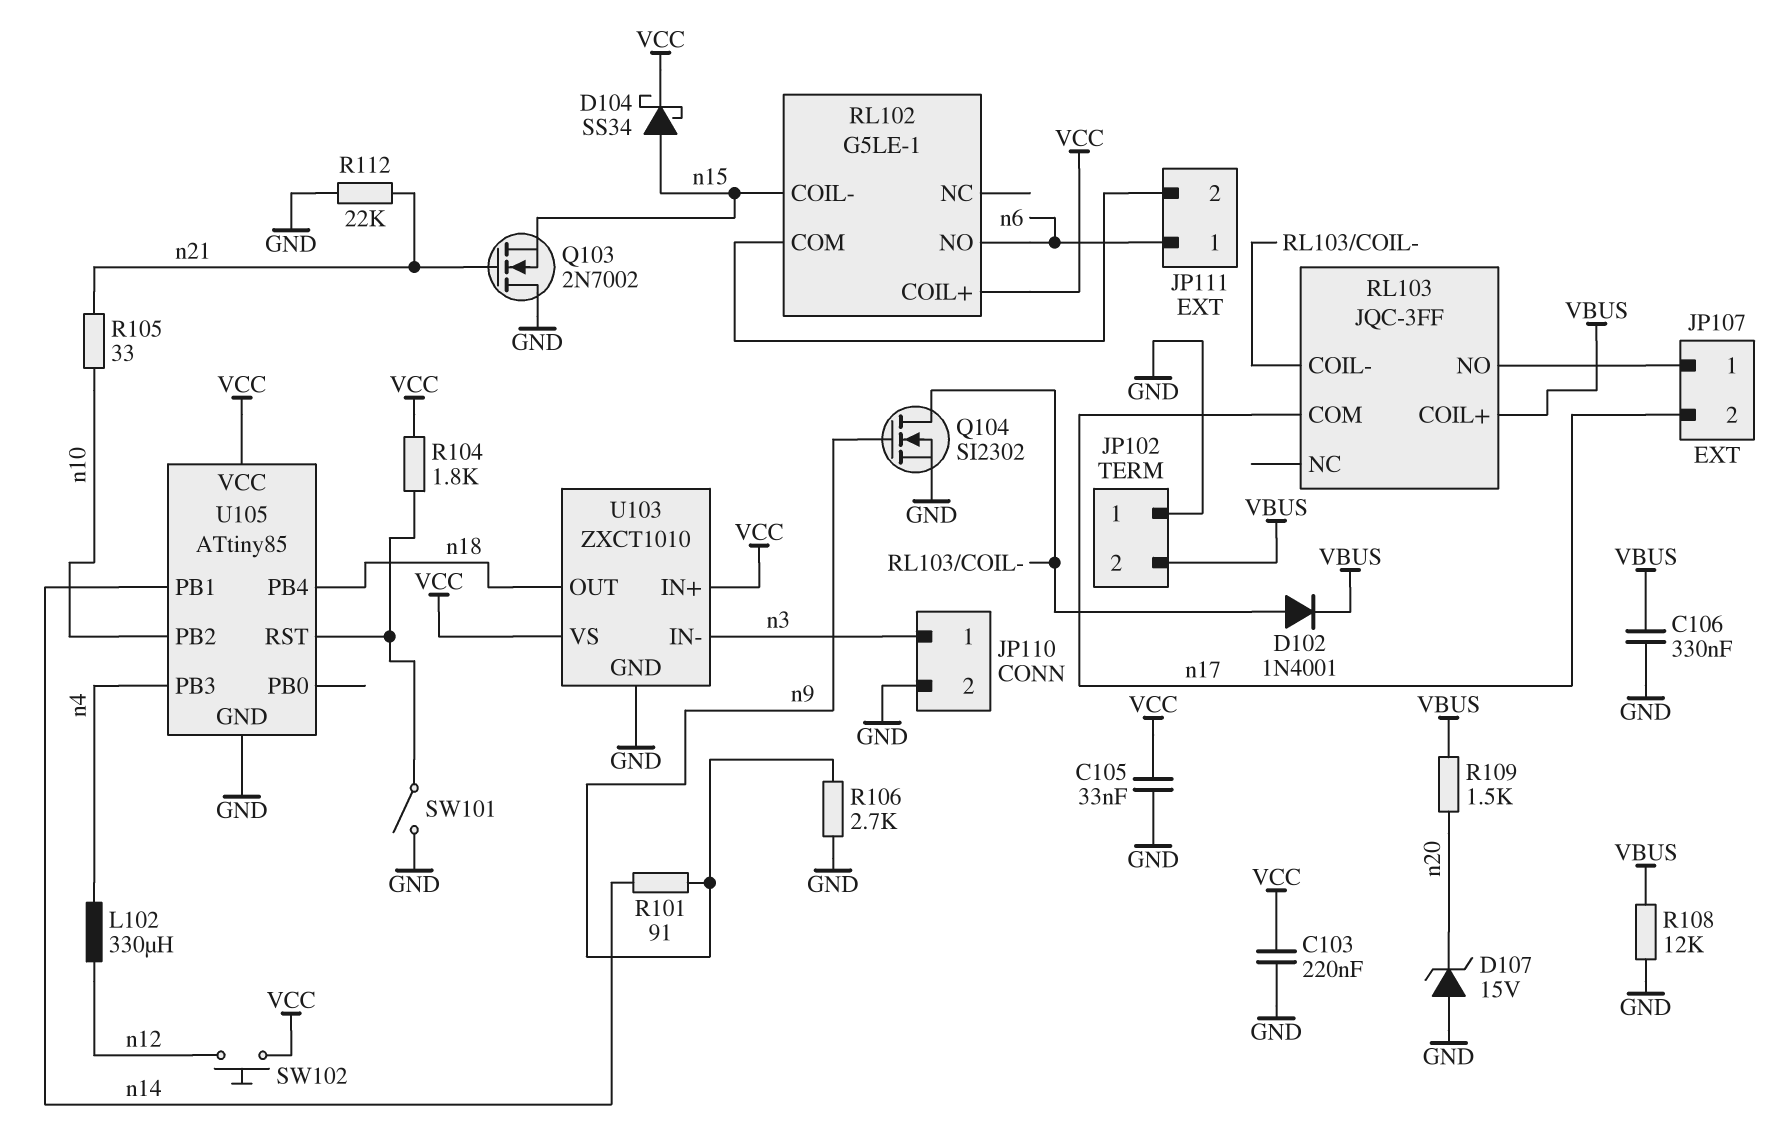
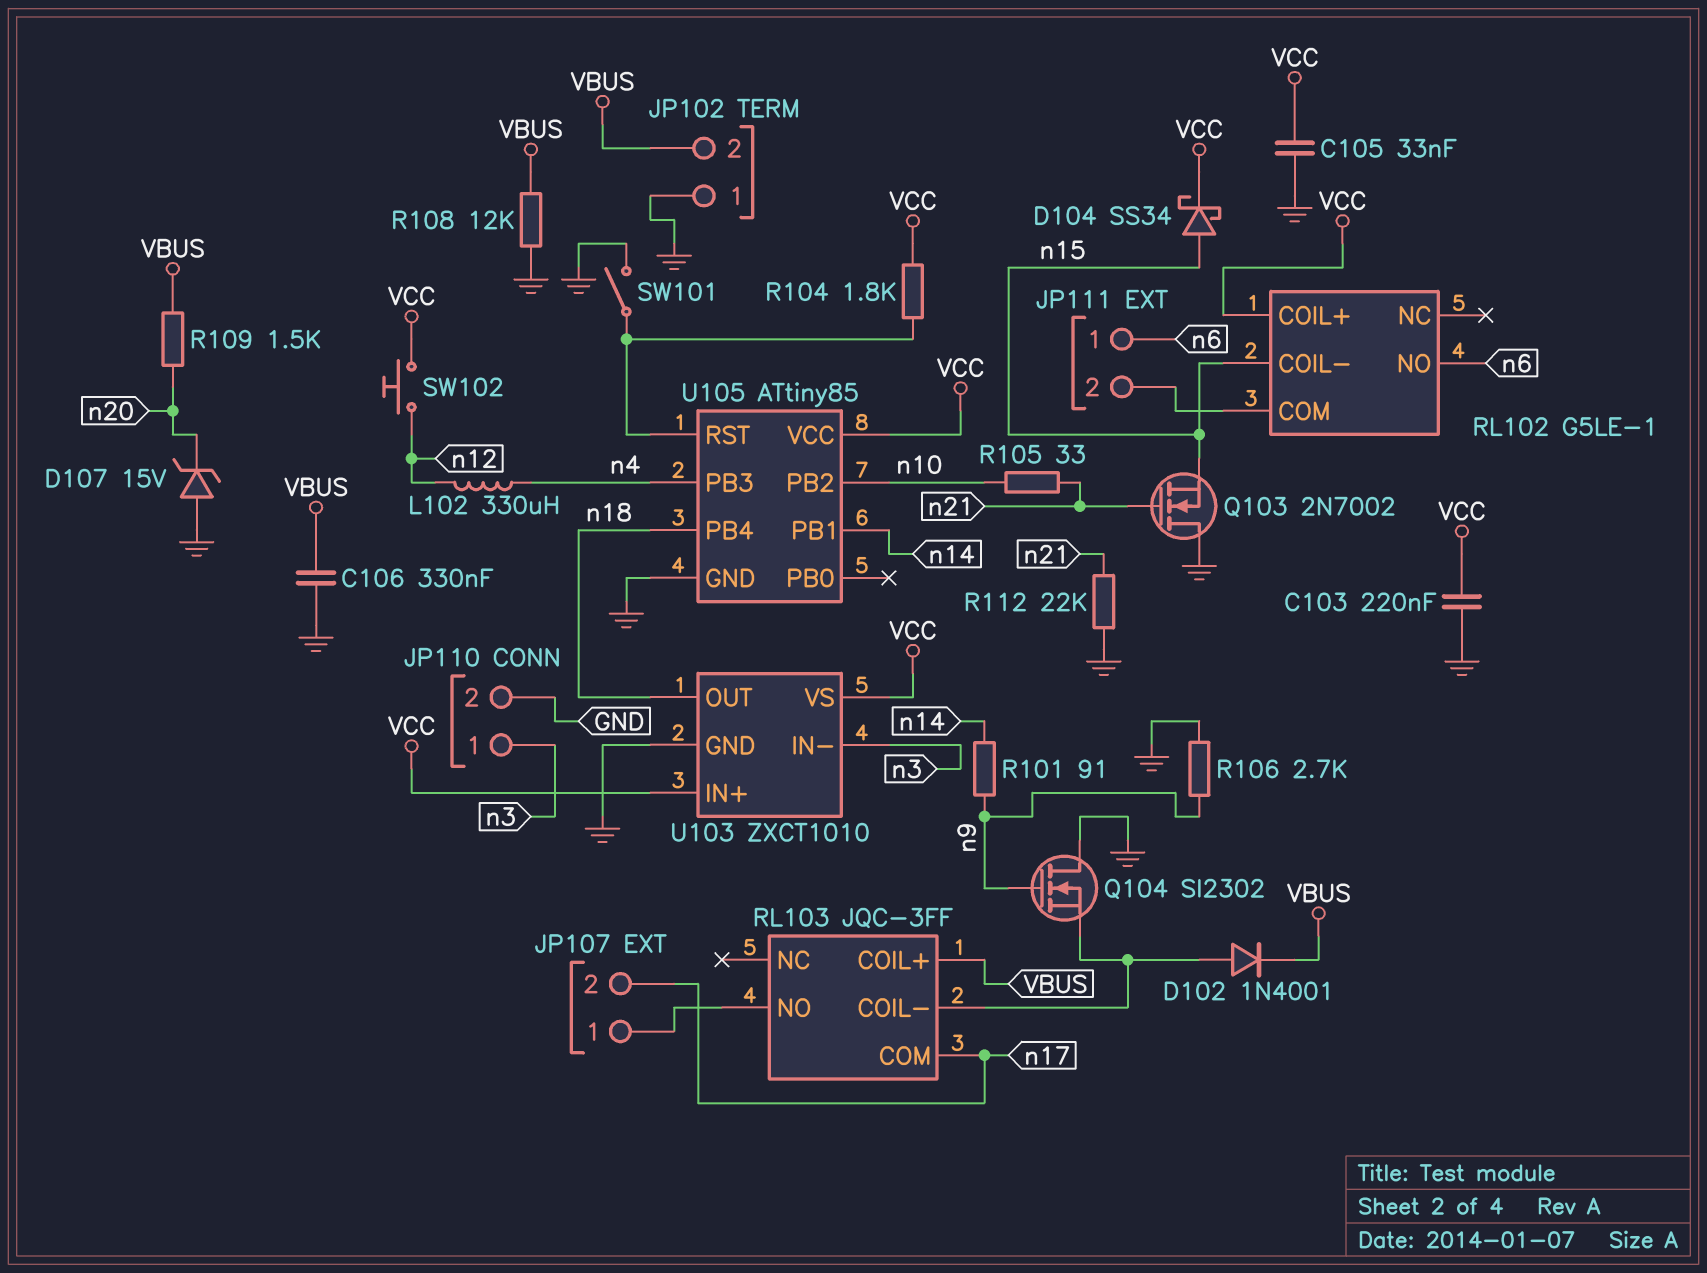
Q104: NMOS SI2302 (G n9, D RL103/COIL-, S GND) -> NMOS SI2302 (G n9, D GND, S RL103/COIL-)

